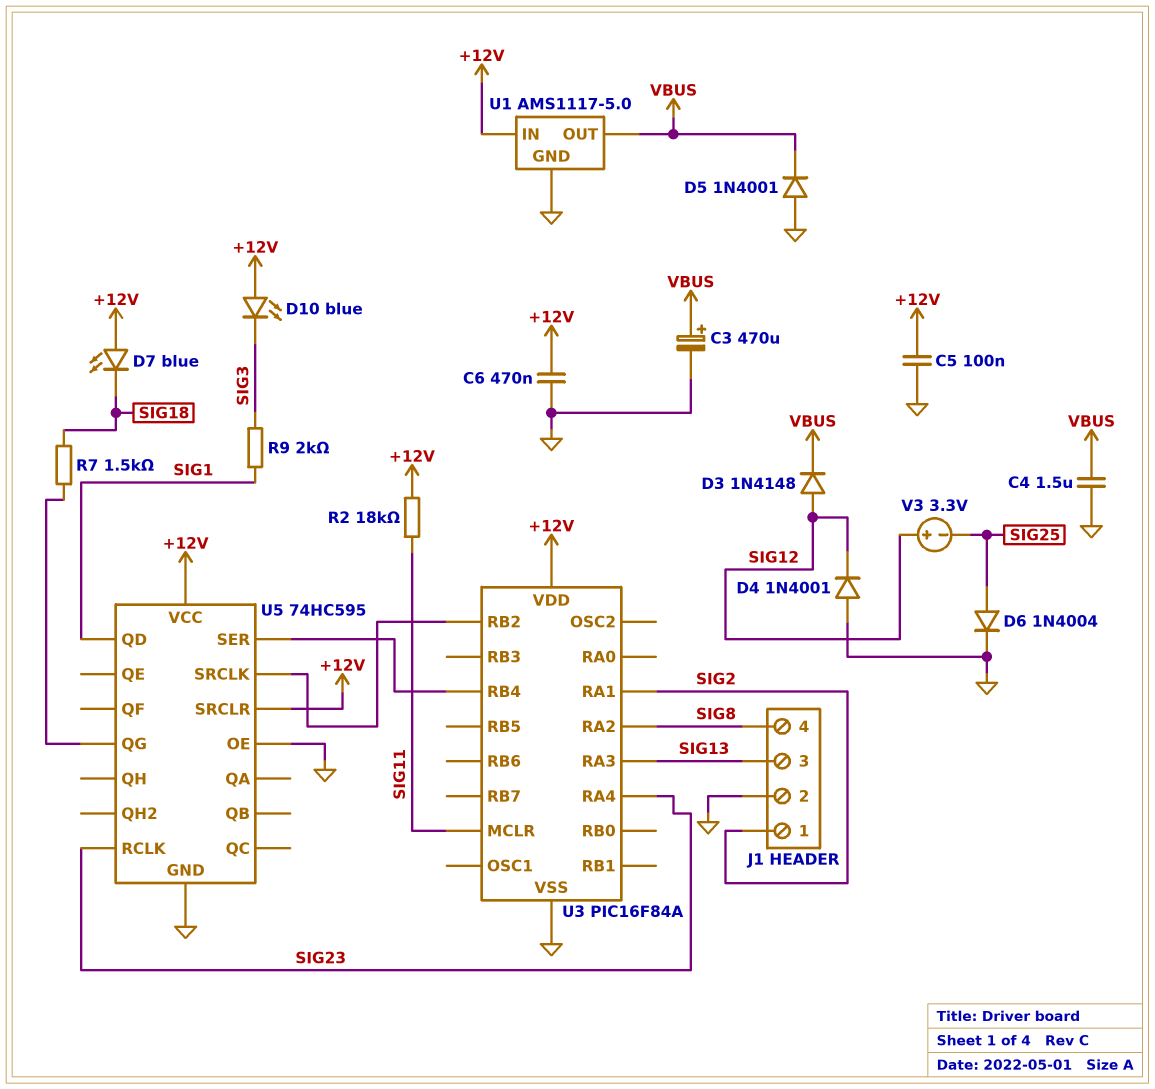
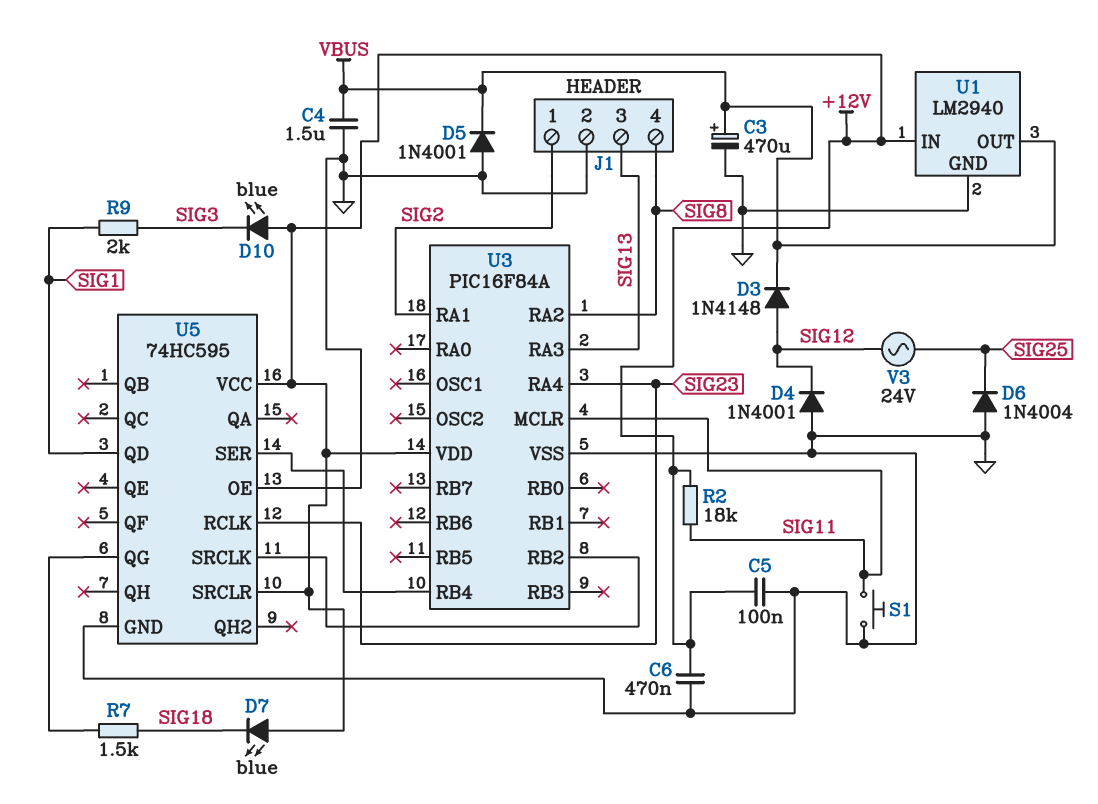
D6: diode 1N4004 (A SIG25, K GND) -> diode 1N4004 (A GND, K SIG25)
S1: none -> button (GND, SIG11)
U1: AMS1117-5.0 -> LM2940
V3: 3.3V (plus SIG12, minus SIG25) -> AC 24V (SIG12, SIG25)

